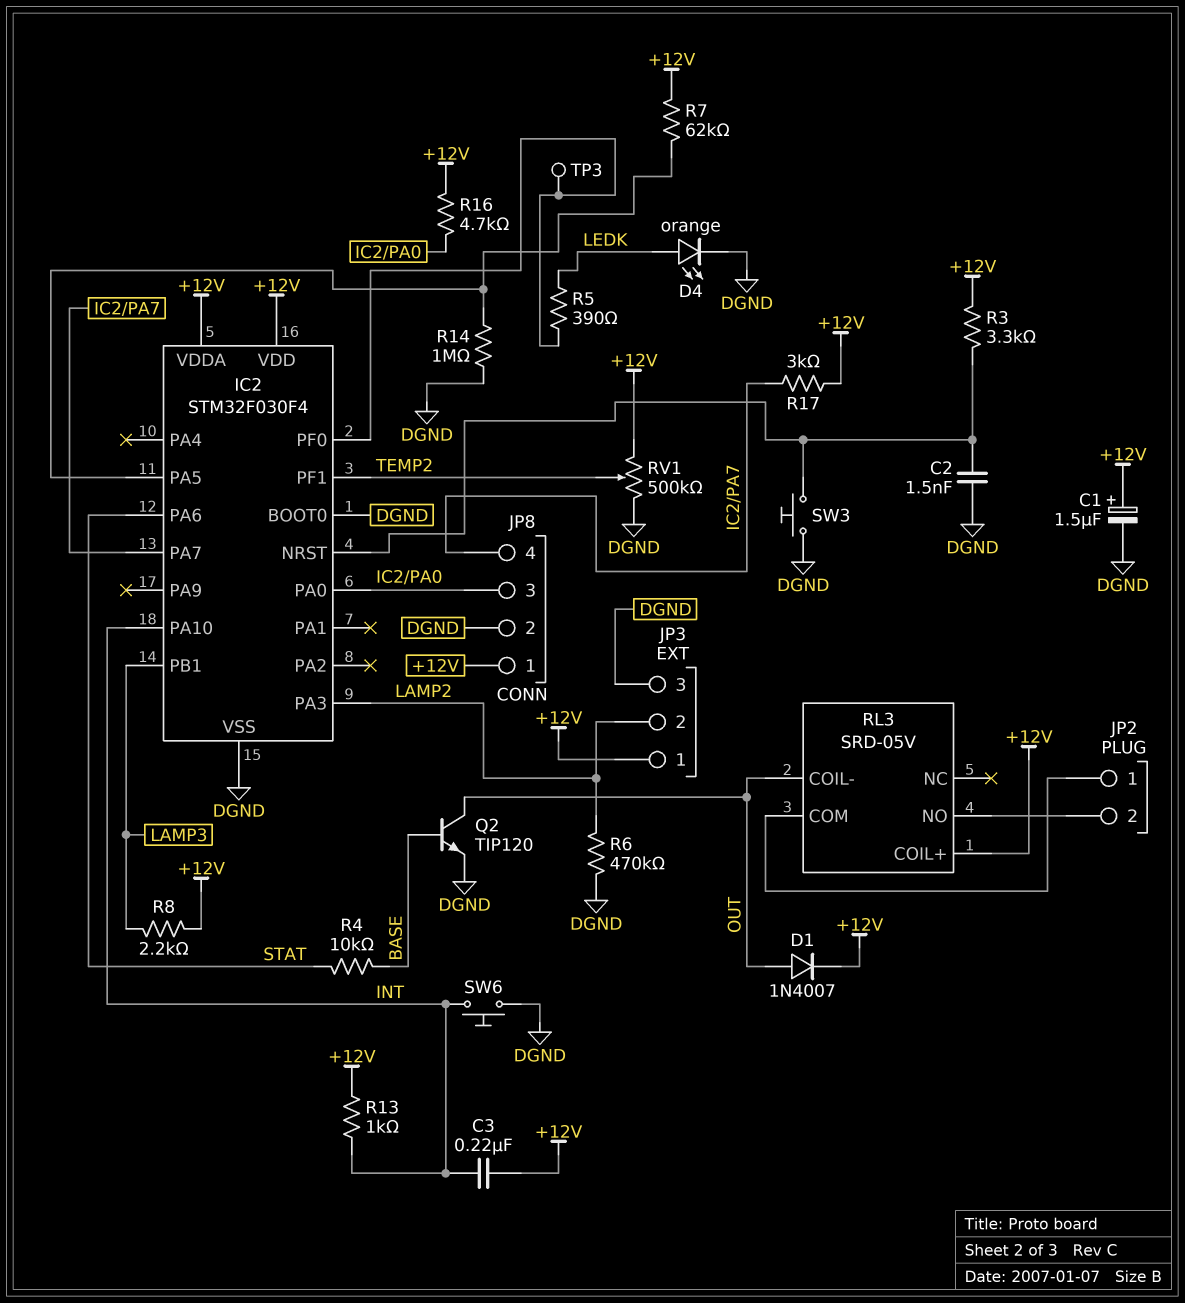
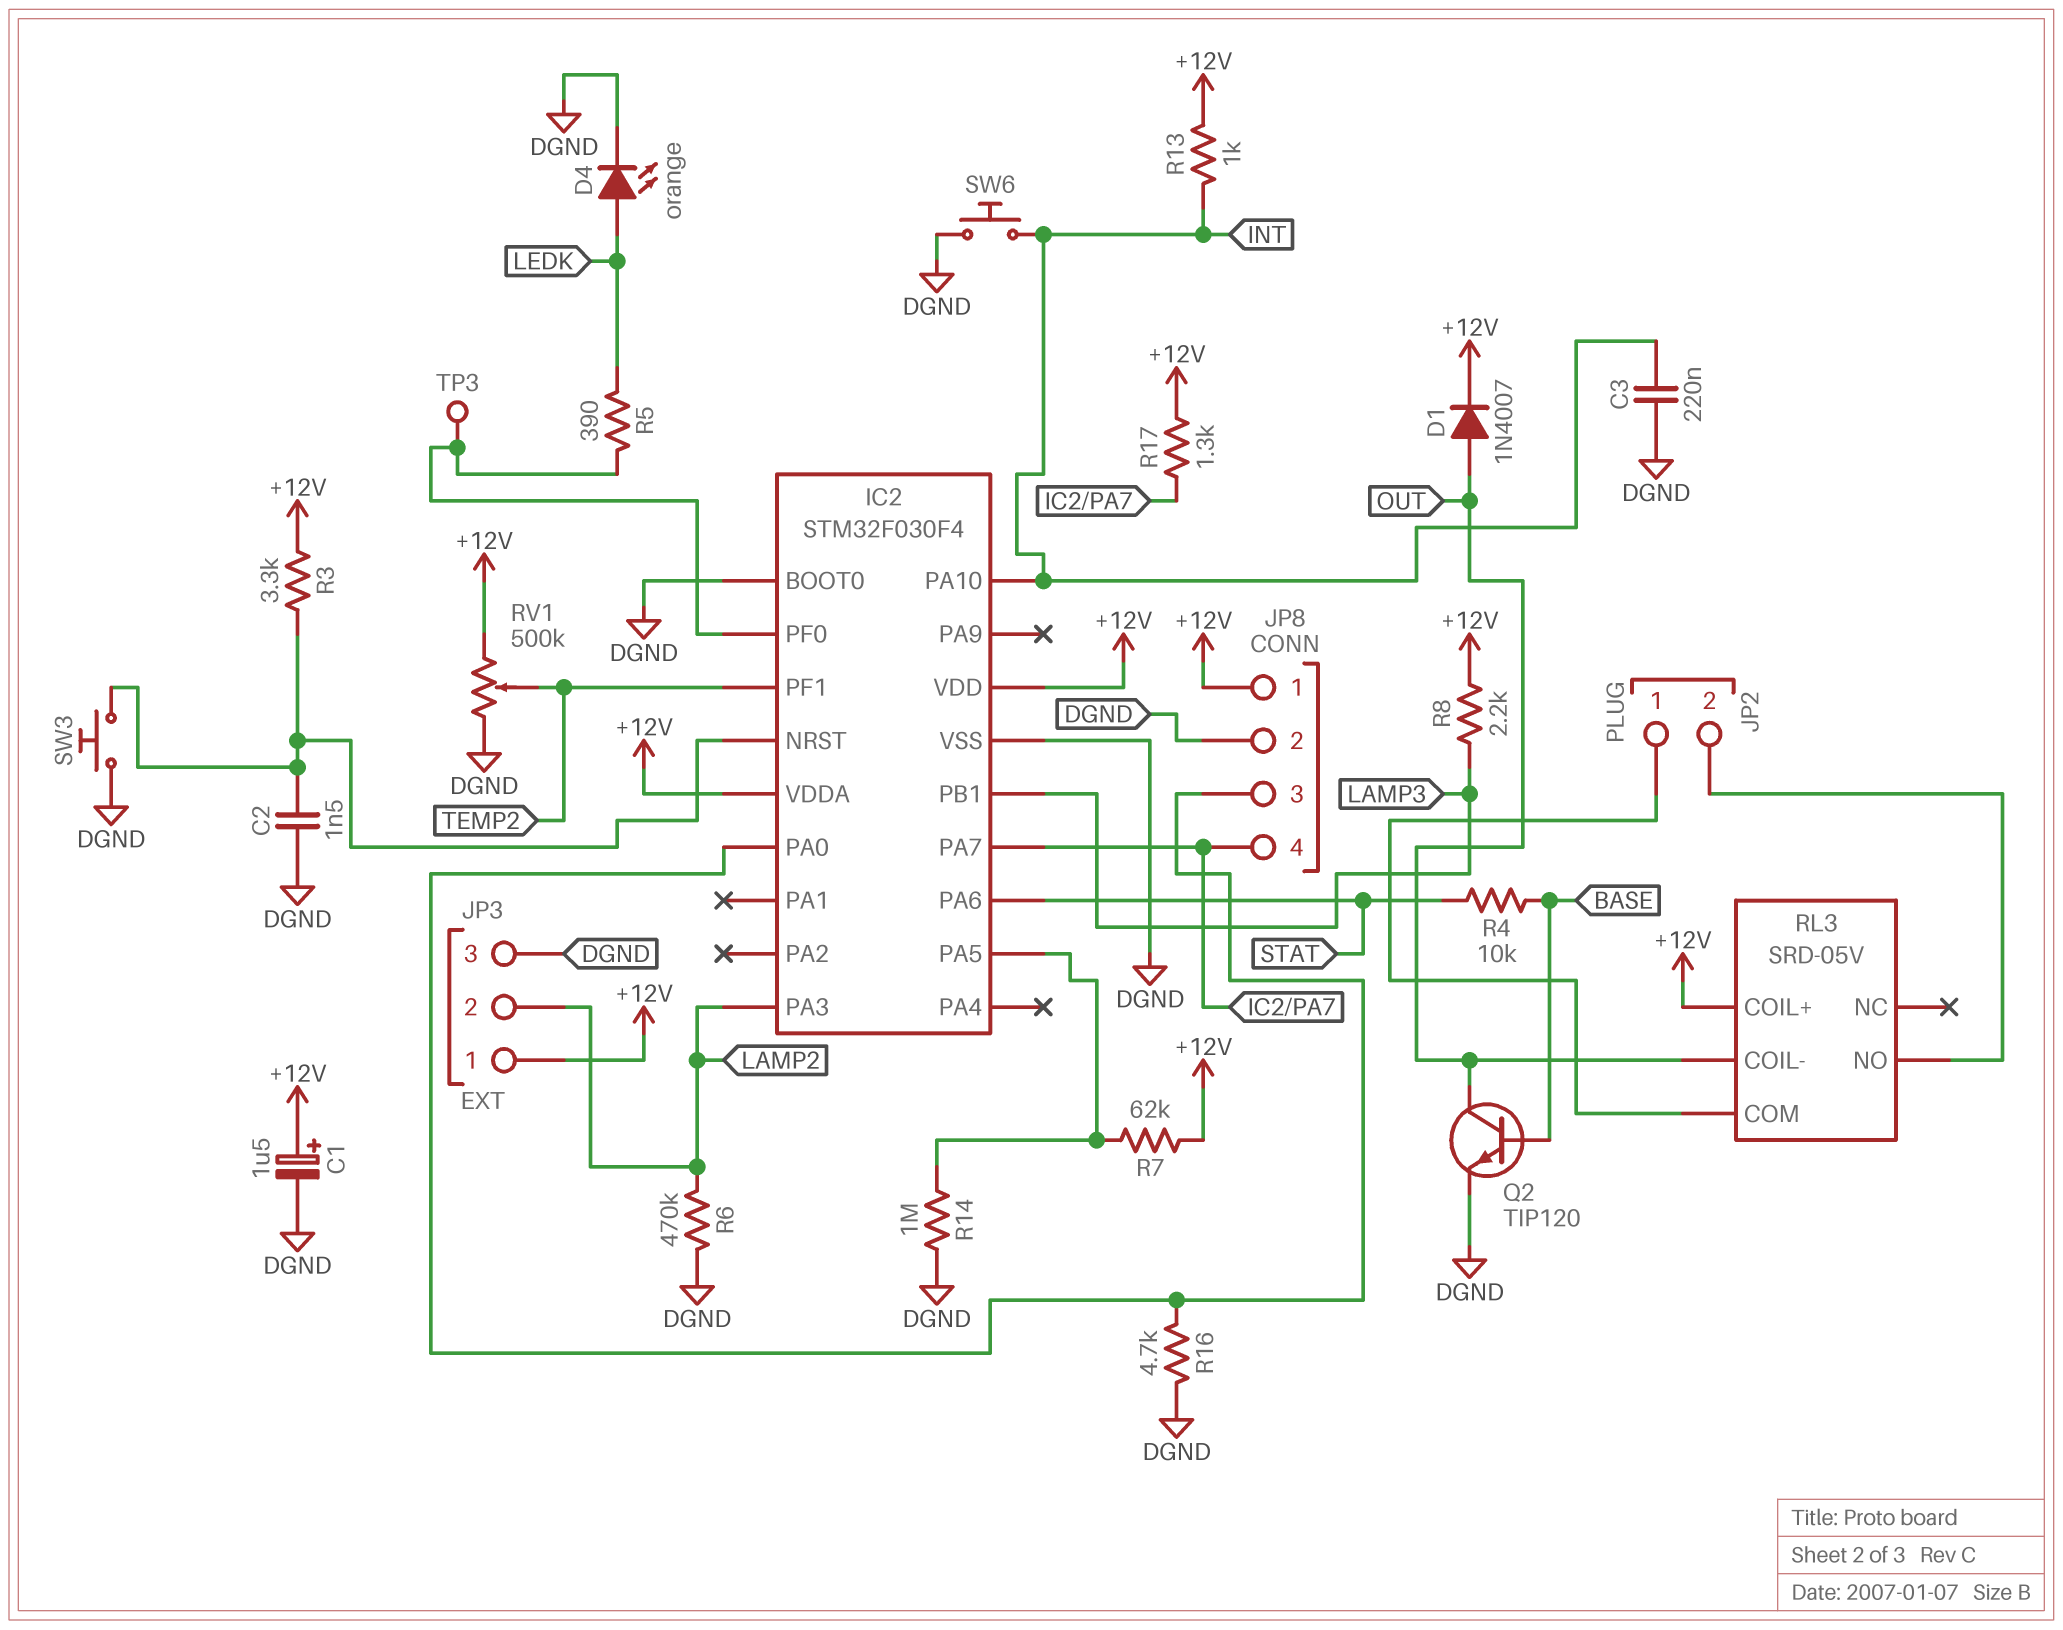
C3: 220nF (+12V, INT) -> 220nF (DGND, INT)
R16: 4.7k (+12V, IC2/PA0) -> 4.7k (DGND, IC2/PA0)
R17: 3k (+12V, IC2/PA7) -> 1.3k (+12V, IC2/PA7)

